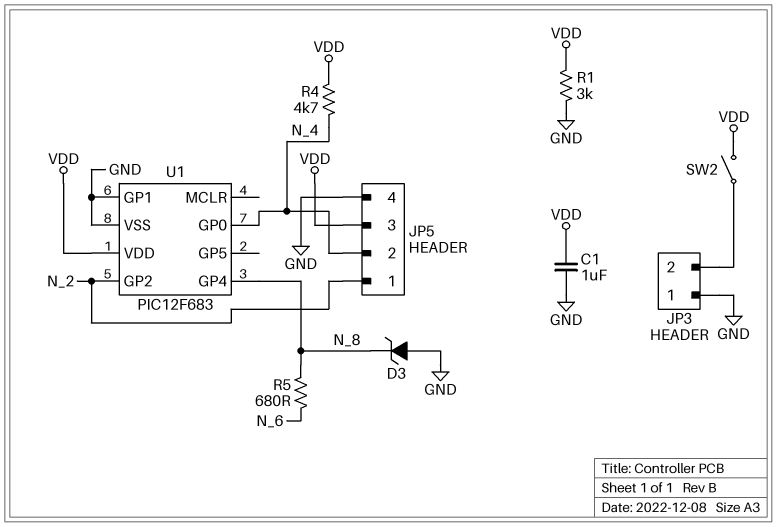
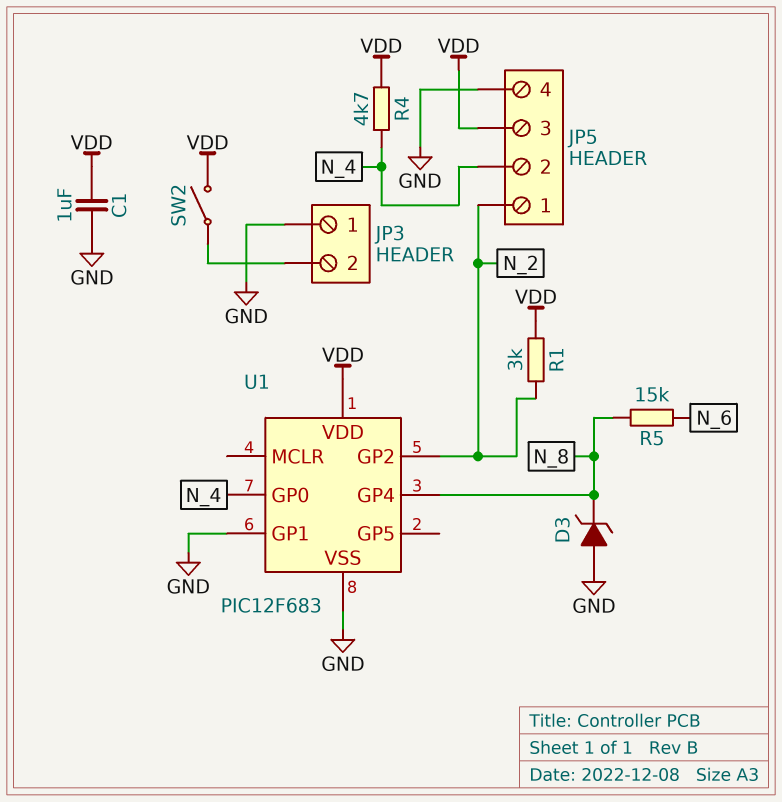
R1: 3k (GND, VDD) -> 3k (N_2, VDD)
R5: 680 (N_6, N_8) -> 15k (N_6, N_8)

